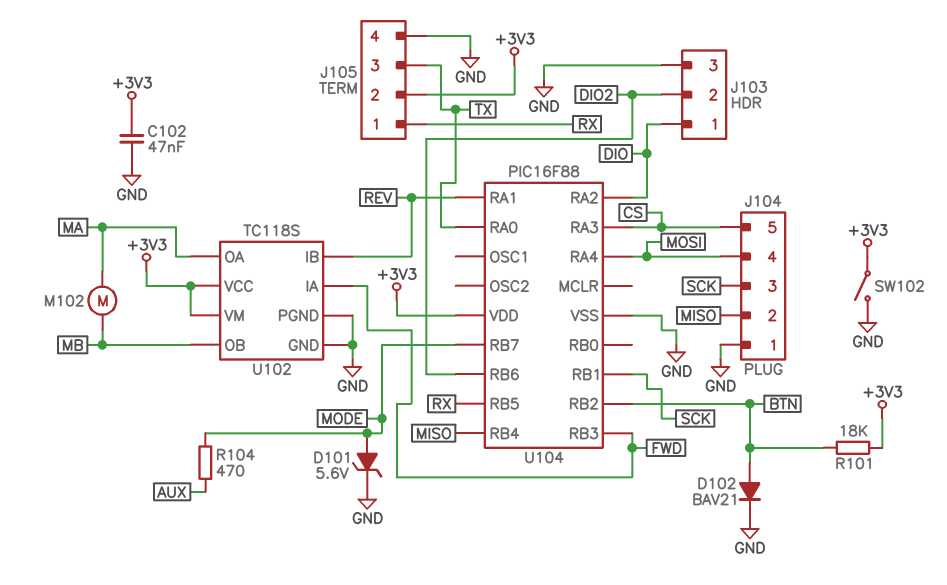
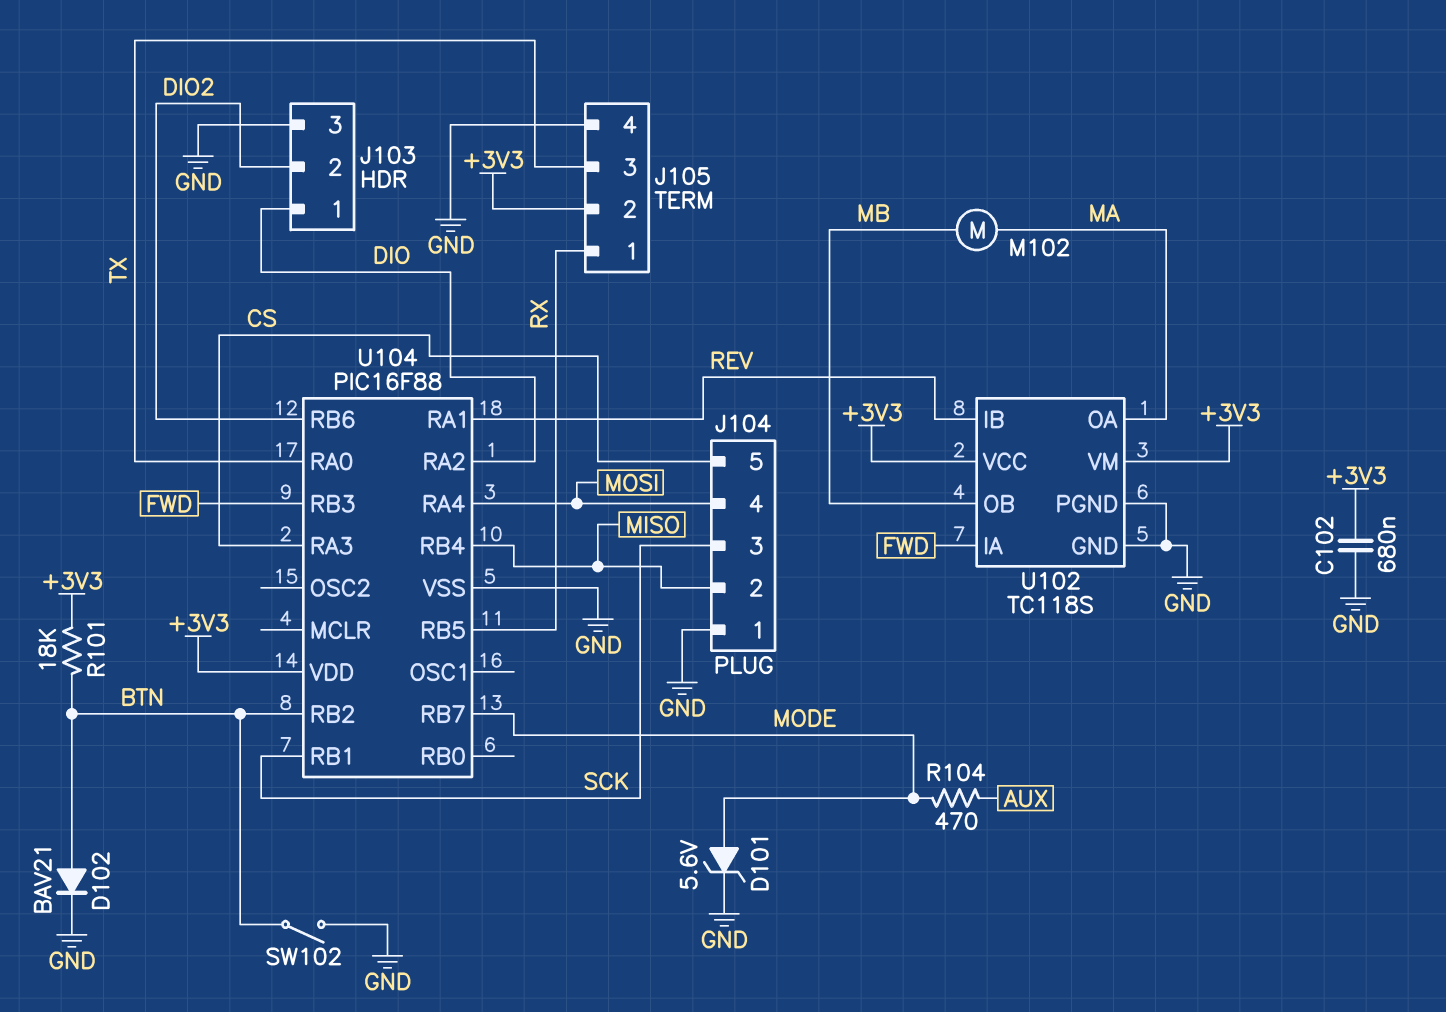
C102: 47nF (+3V3, GND) -> 680nF (+3V3, GND)
SW102: switch (+3V3, GND) -> switch (BTN, GND)

